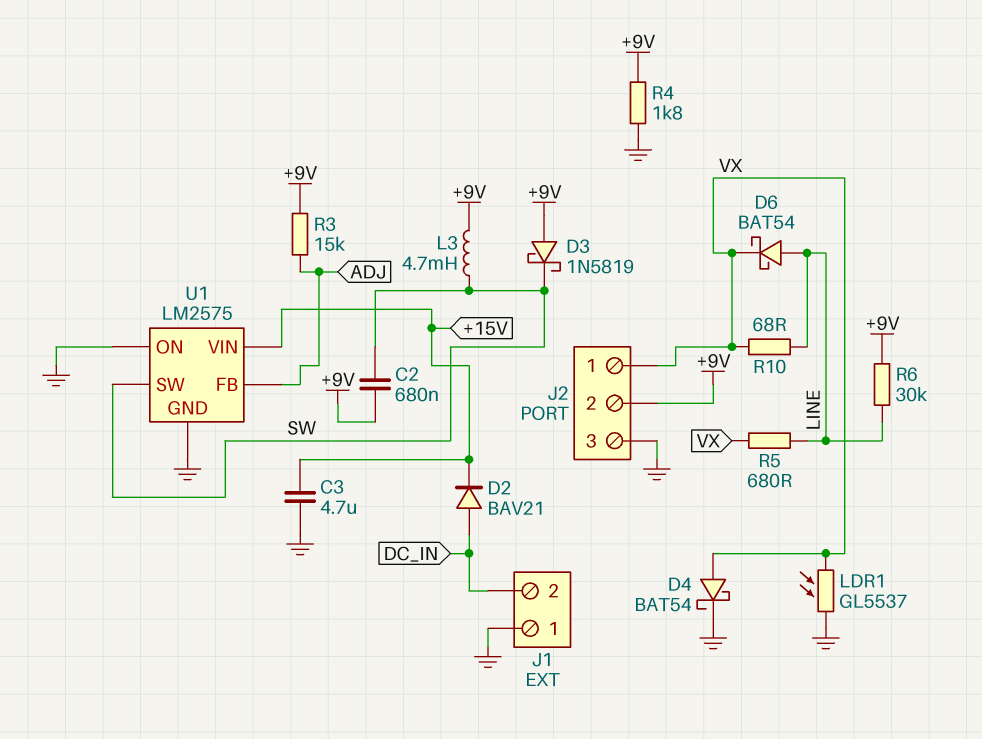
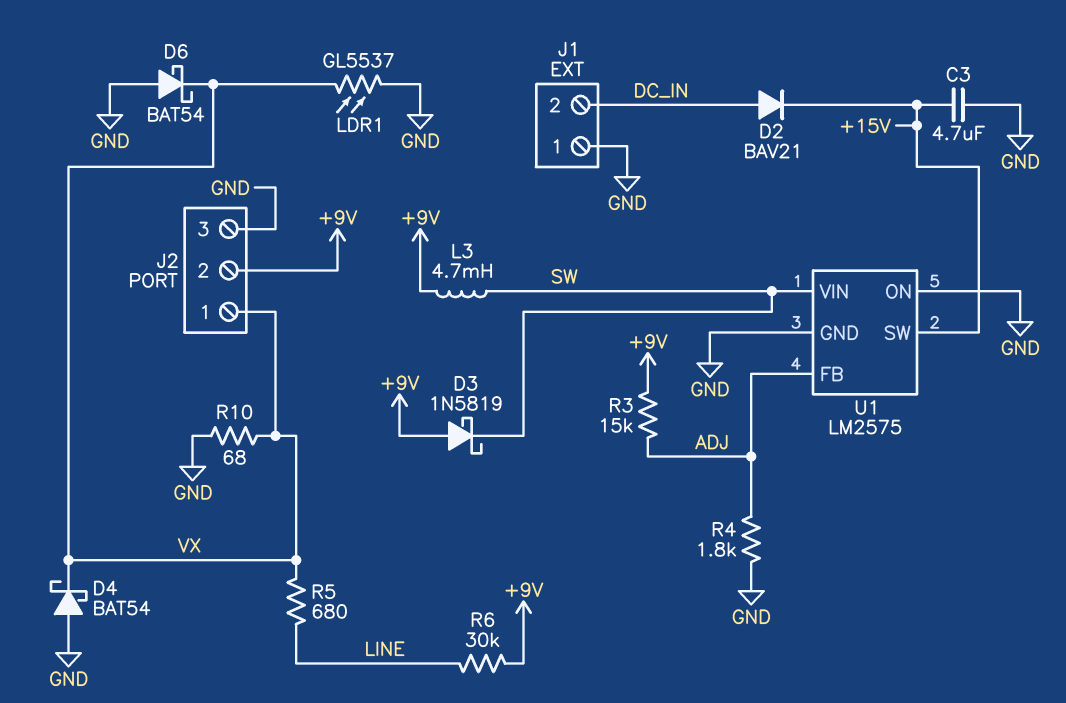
C2: 680nF (+9V, SW) -> none
D4: schottky BAT54 (A VX, K GND) -> schottky BAT54 (A GND, K VX)
D6: schottky BAT54 (A LINE, K VX) -> schottky BAT54 (A GND, K VX)
R4: 1.8k (+9V, GND) -> 1.8k (ADJ, GND)
R10: 68 (LINE, VX) -> 68 (GND, VX)
U1 pin SW: SW -> +15V
U1 pin VIN: +15V -> SW

